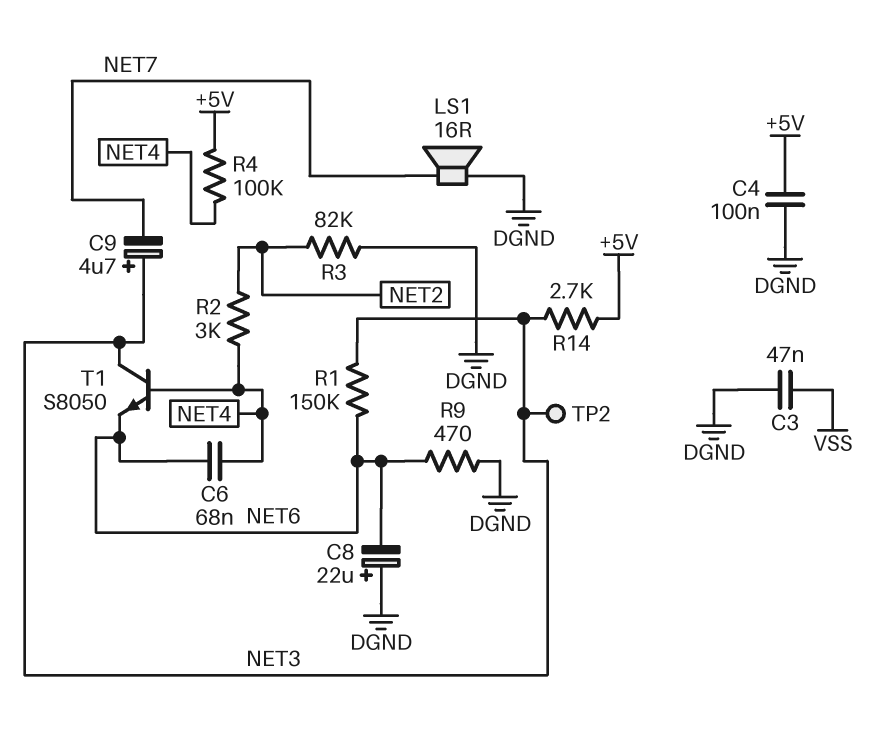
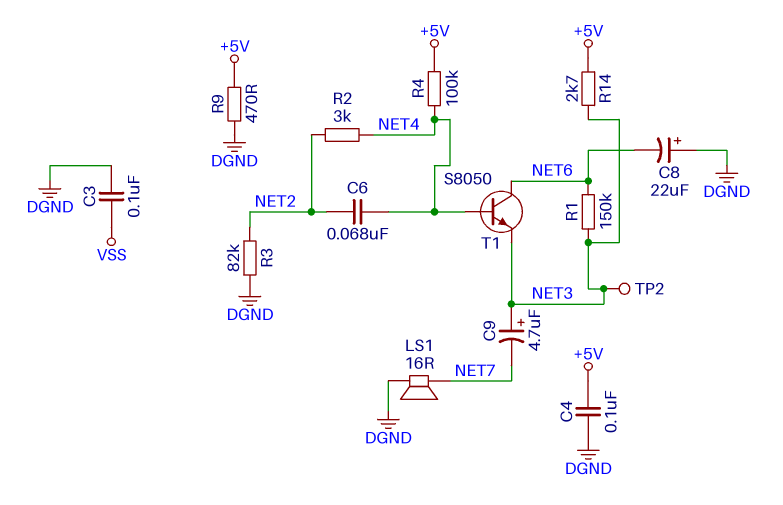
C3: 47nF (DGND, VSS) -> 100nF (DGND, VSS)
C6: 68nF (NET4, NET6) -> 68nF (NET2, NET4)
R9: 470 (DGND, NET6) -> 470 (+5V, DGND)
T1: NPN S8050 (B NET4, C NET3, E NET6) -> NPN S8050 (B NET4, C NET6, E NET3)

